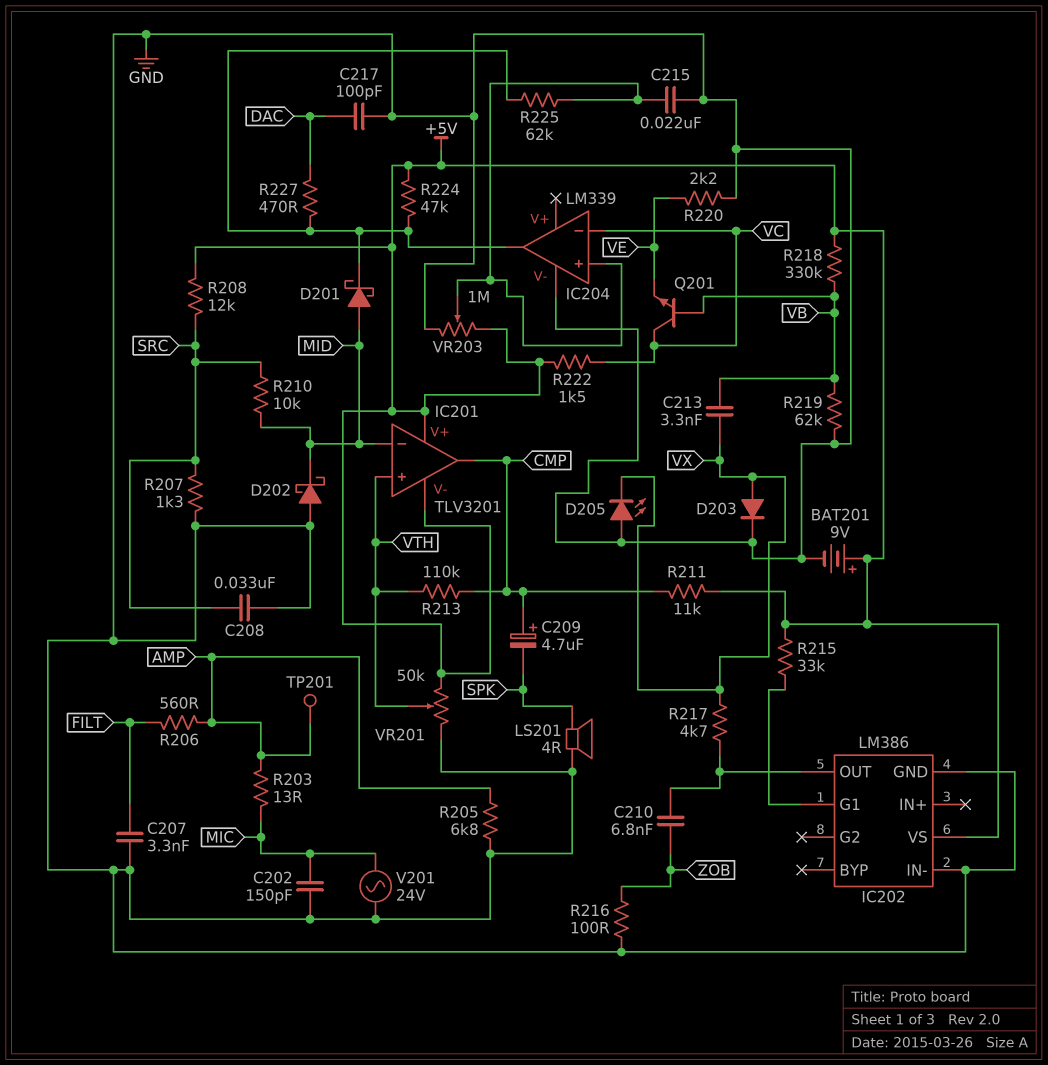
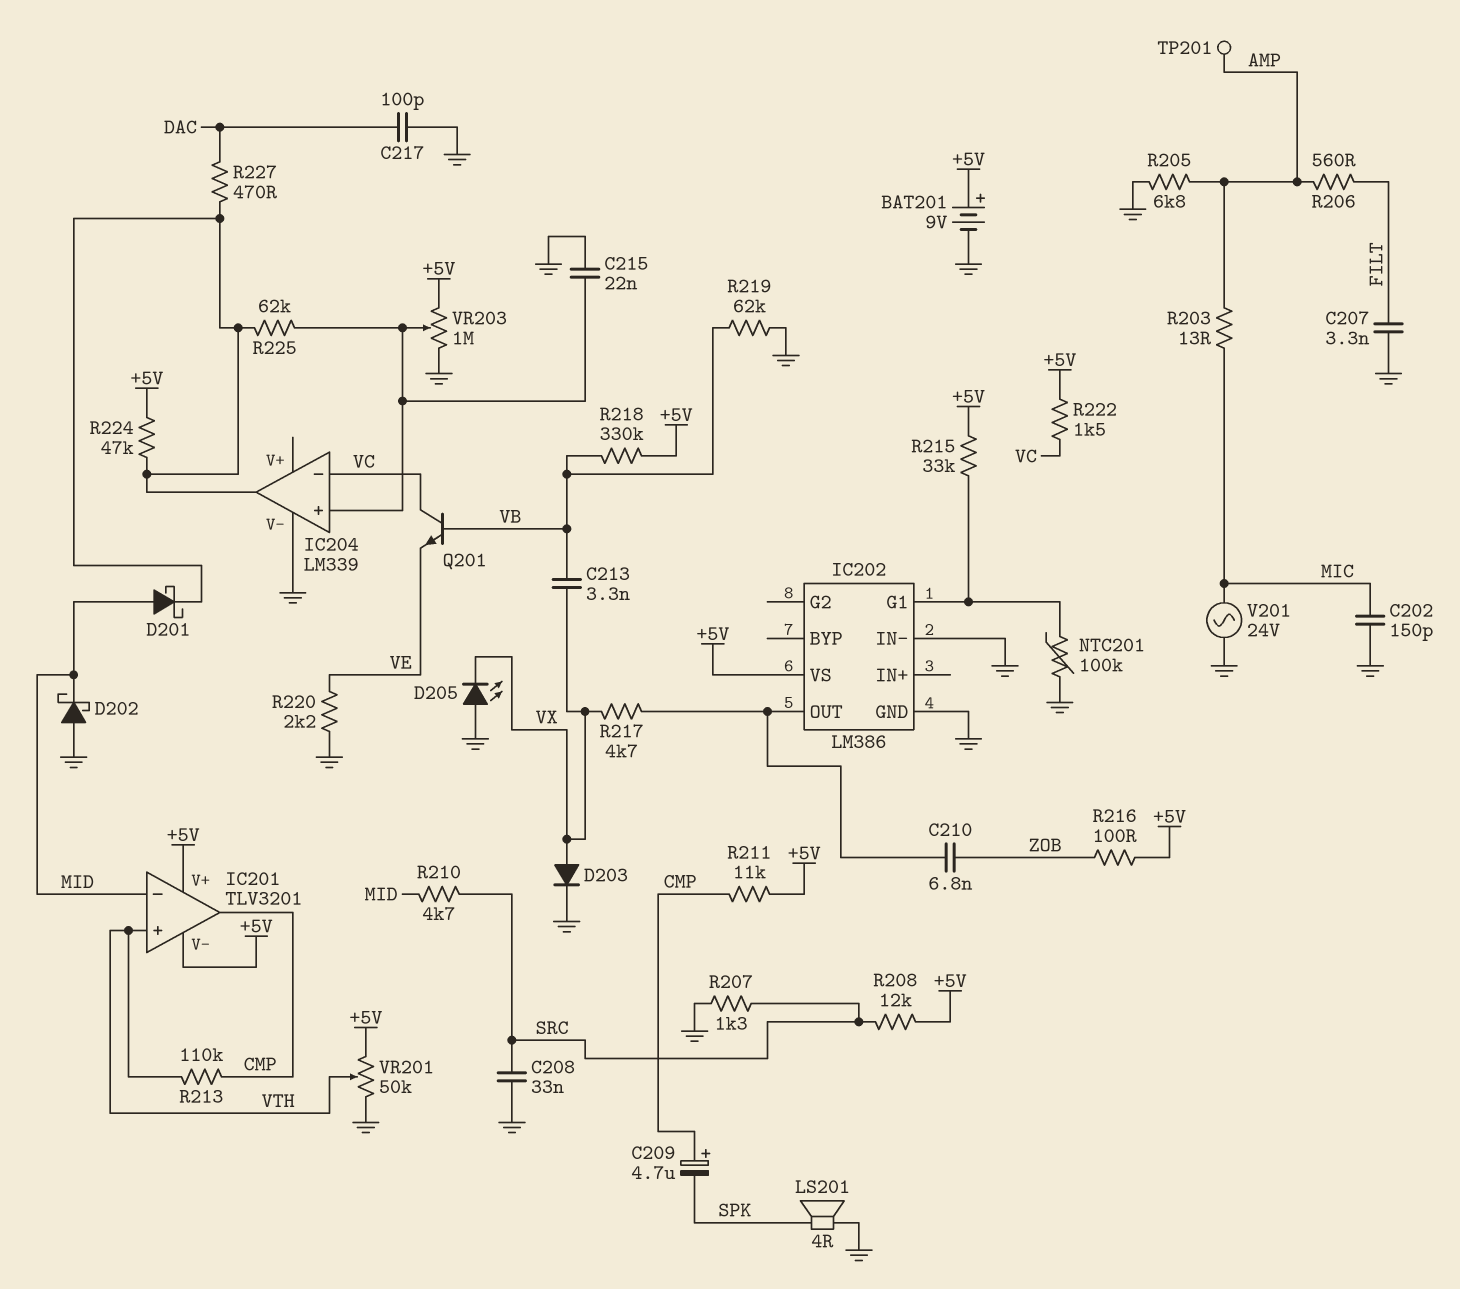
NTC201: none -> 100k (GND, IC202/G1)
R210: 10k (MID, SRC) -> 4.7k (MID, SRC)
R216: 100 (GND, ZOB) -> 100 (+5V, ZOB)

